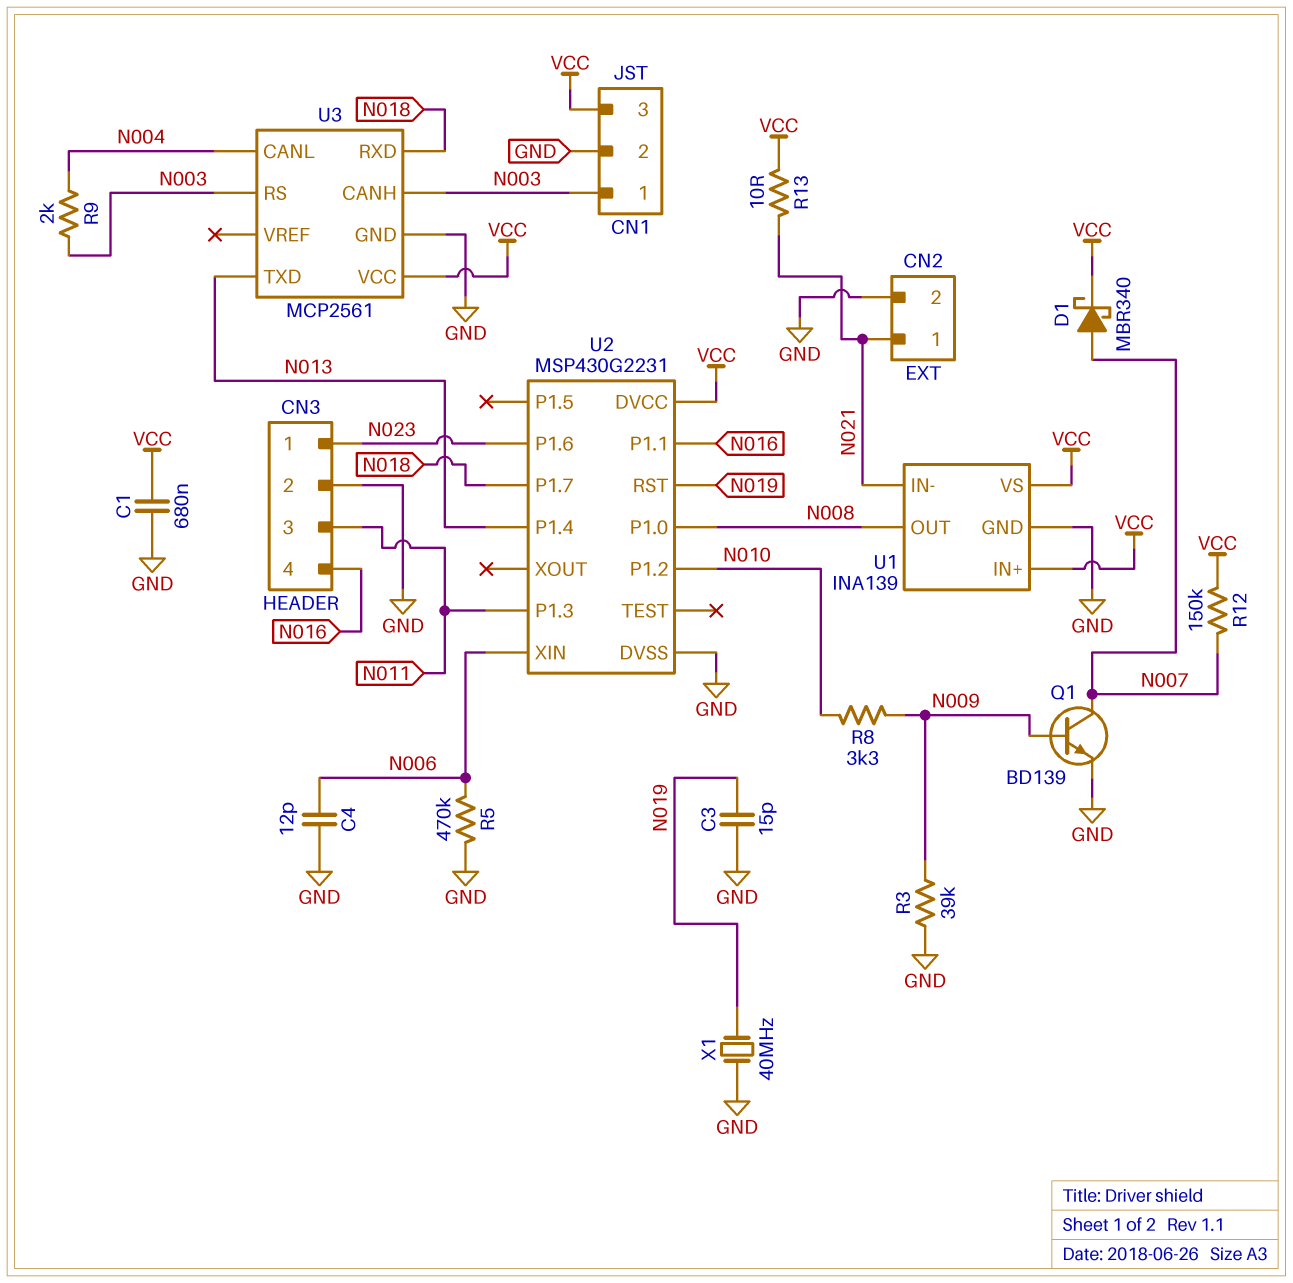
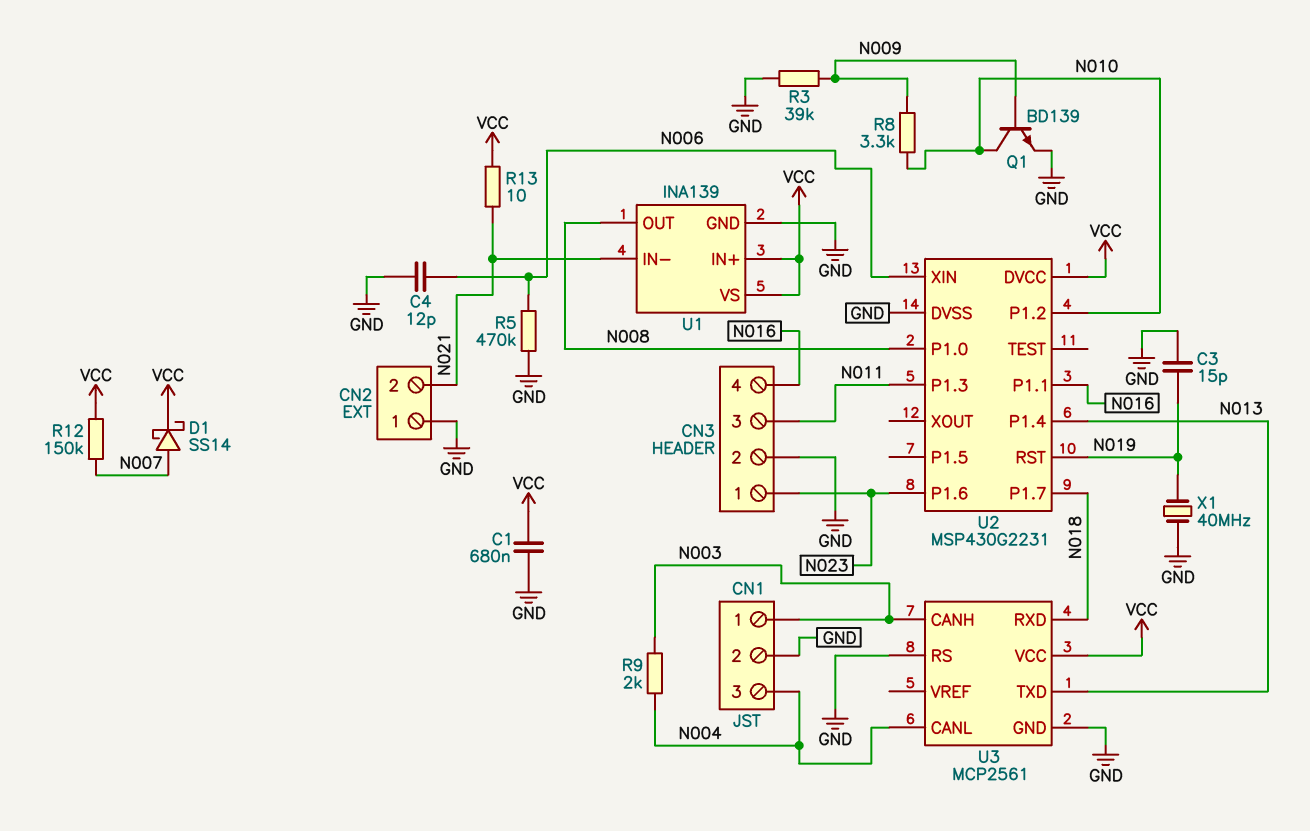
CN1 pin 3: VCC -> N004
CN2 pin 1: N021 -> GND
CN2 pin 2: GND -> N021
D1: schottky MBR340 (A N007, K VCC) -> schottky SS14 (A N007, K VCC)
Q1: NPN BD139 (B N009, C N007, E GND) -> NPN BD139 (B N009, C N010, E GND)
U3 pin RS: N003 -> GND

